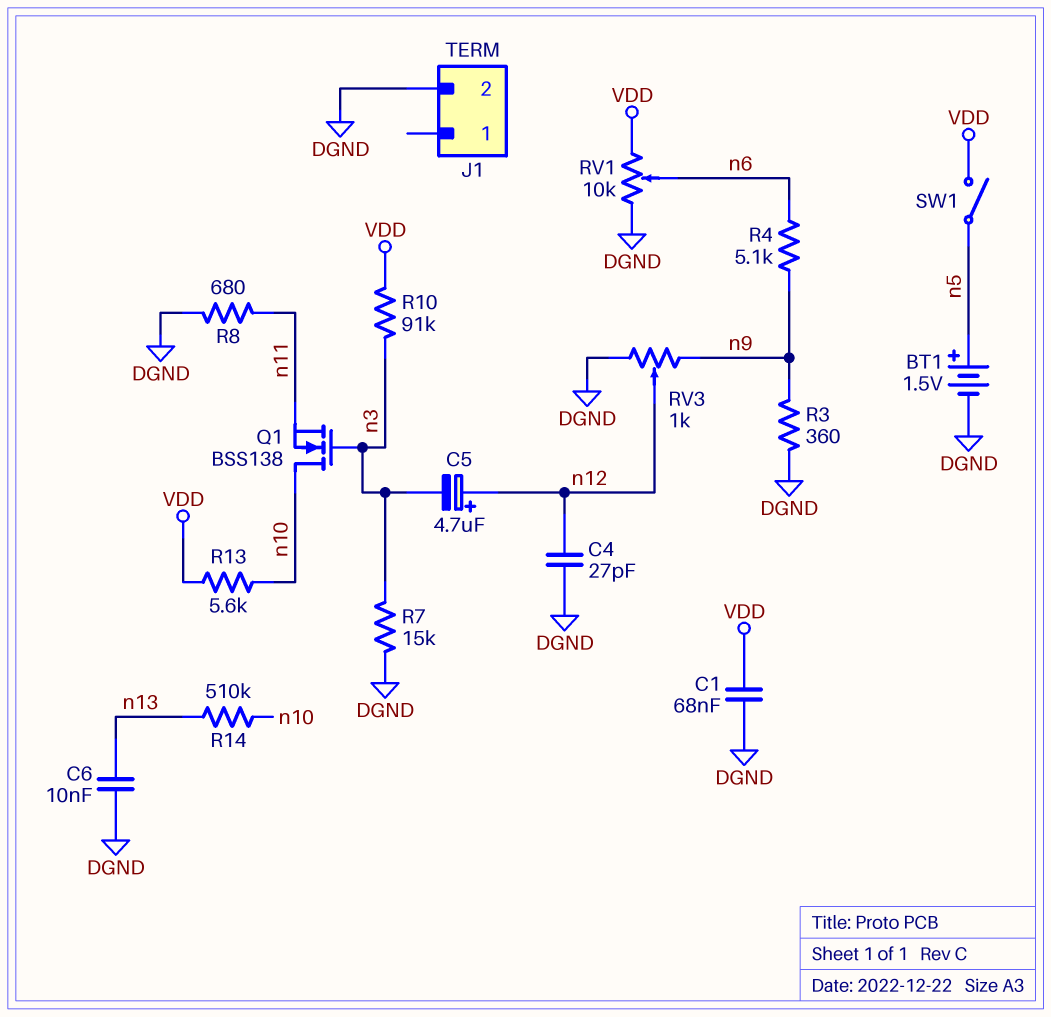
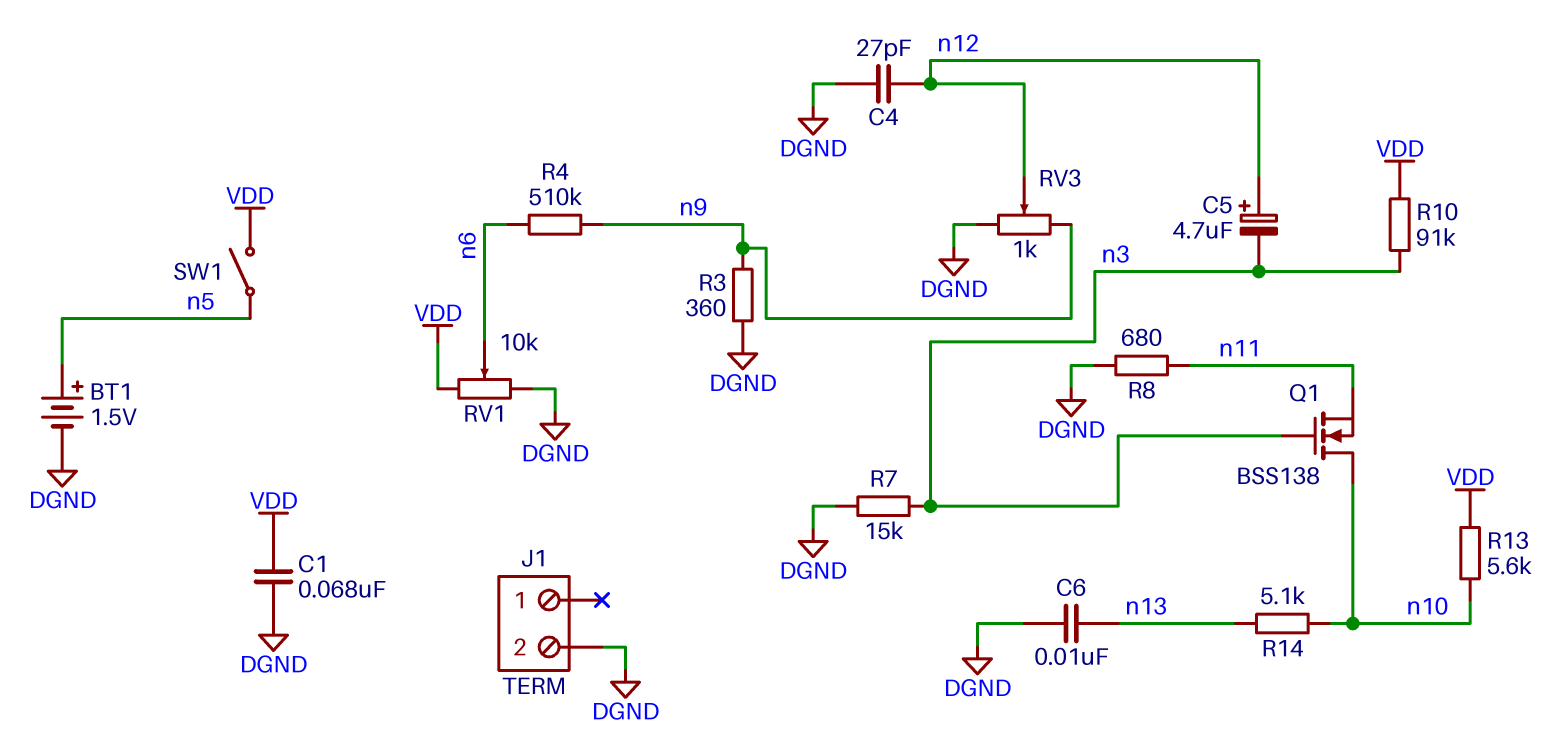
R4: 5.1k (n6, n9) -> 510k (n6, n9)
R14: 510k (n10, n13) -> 5.1k (n10, n13)

